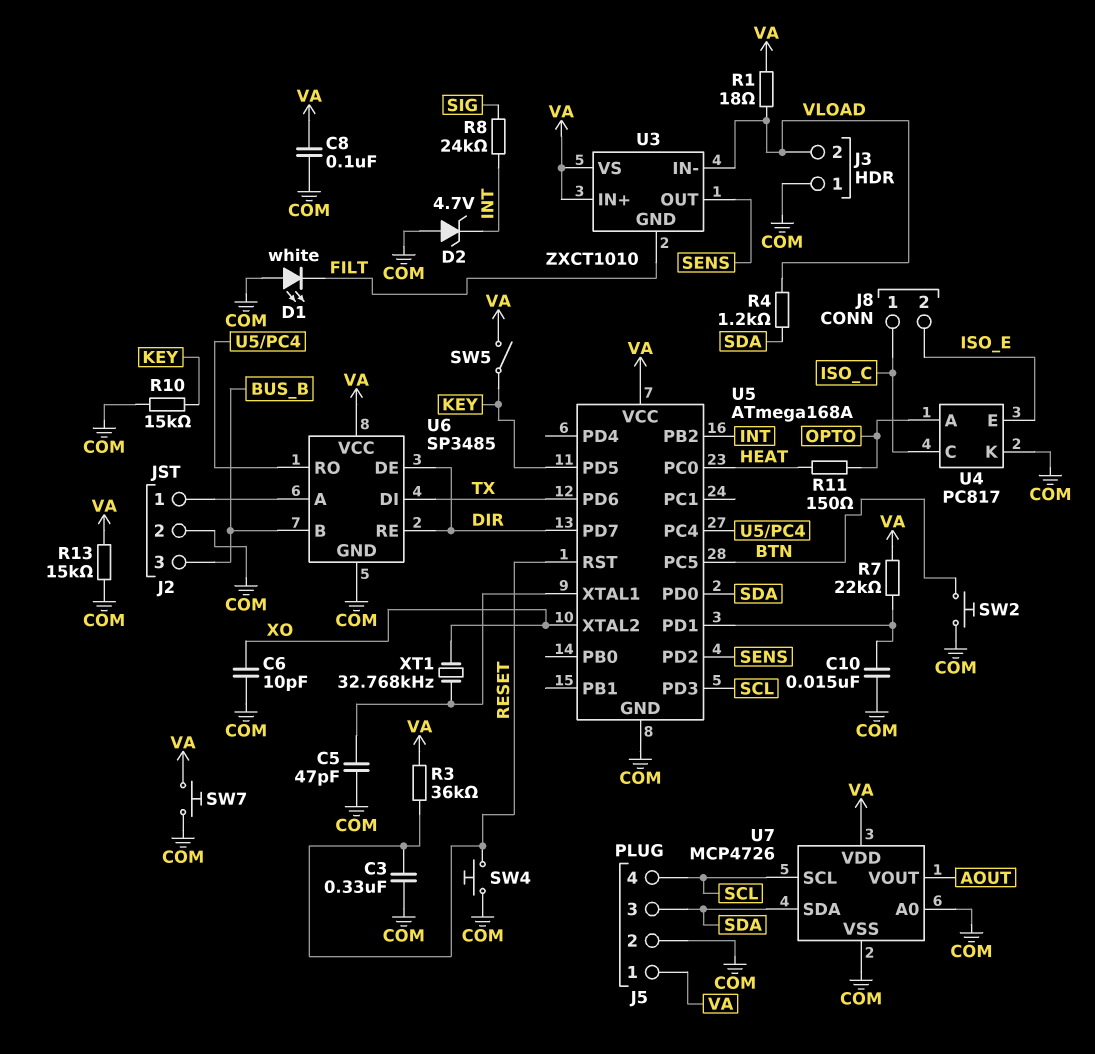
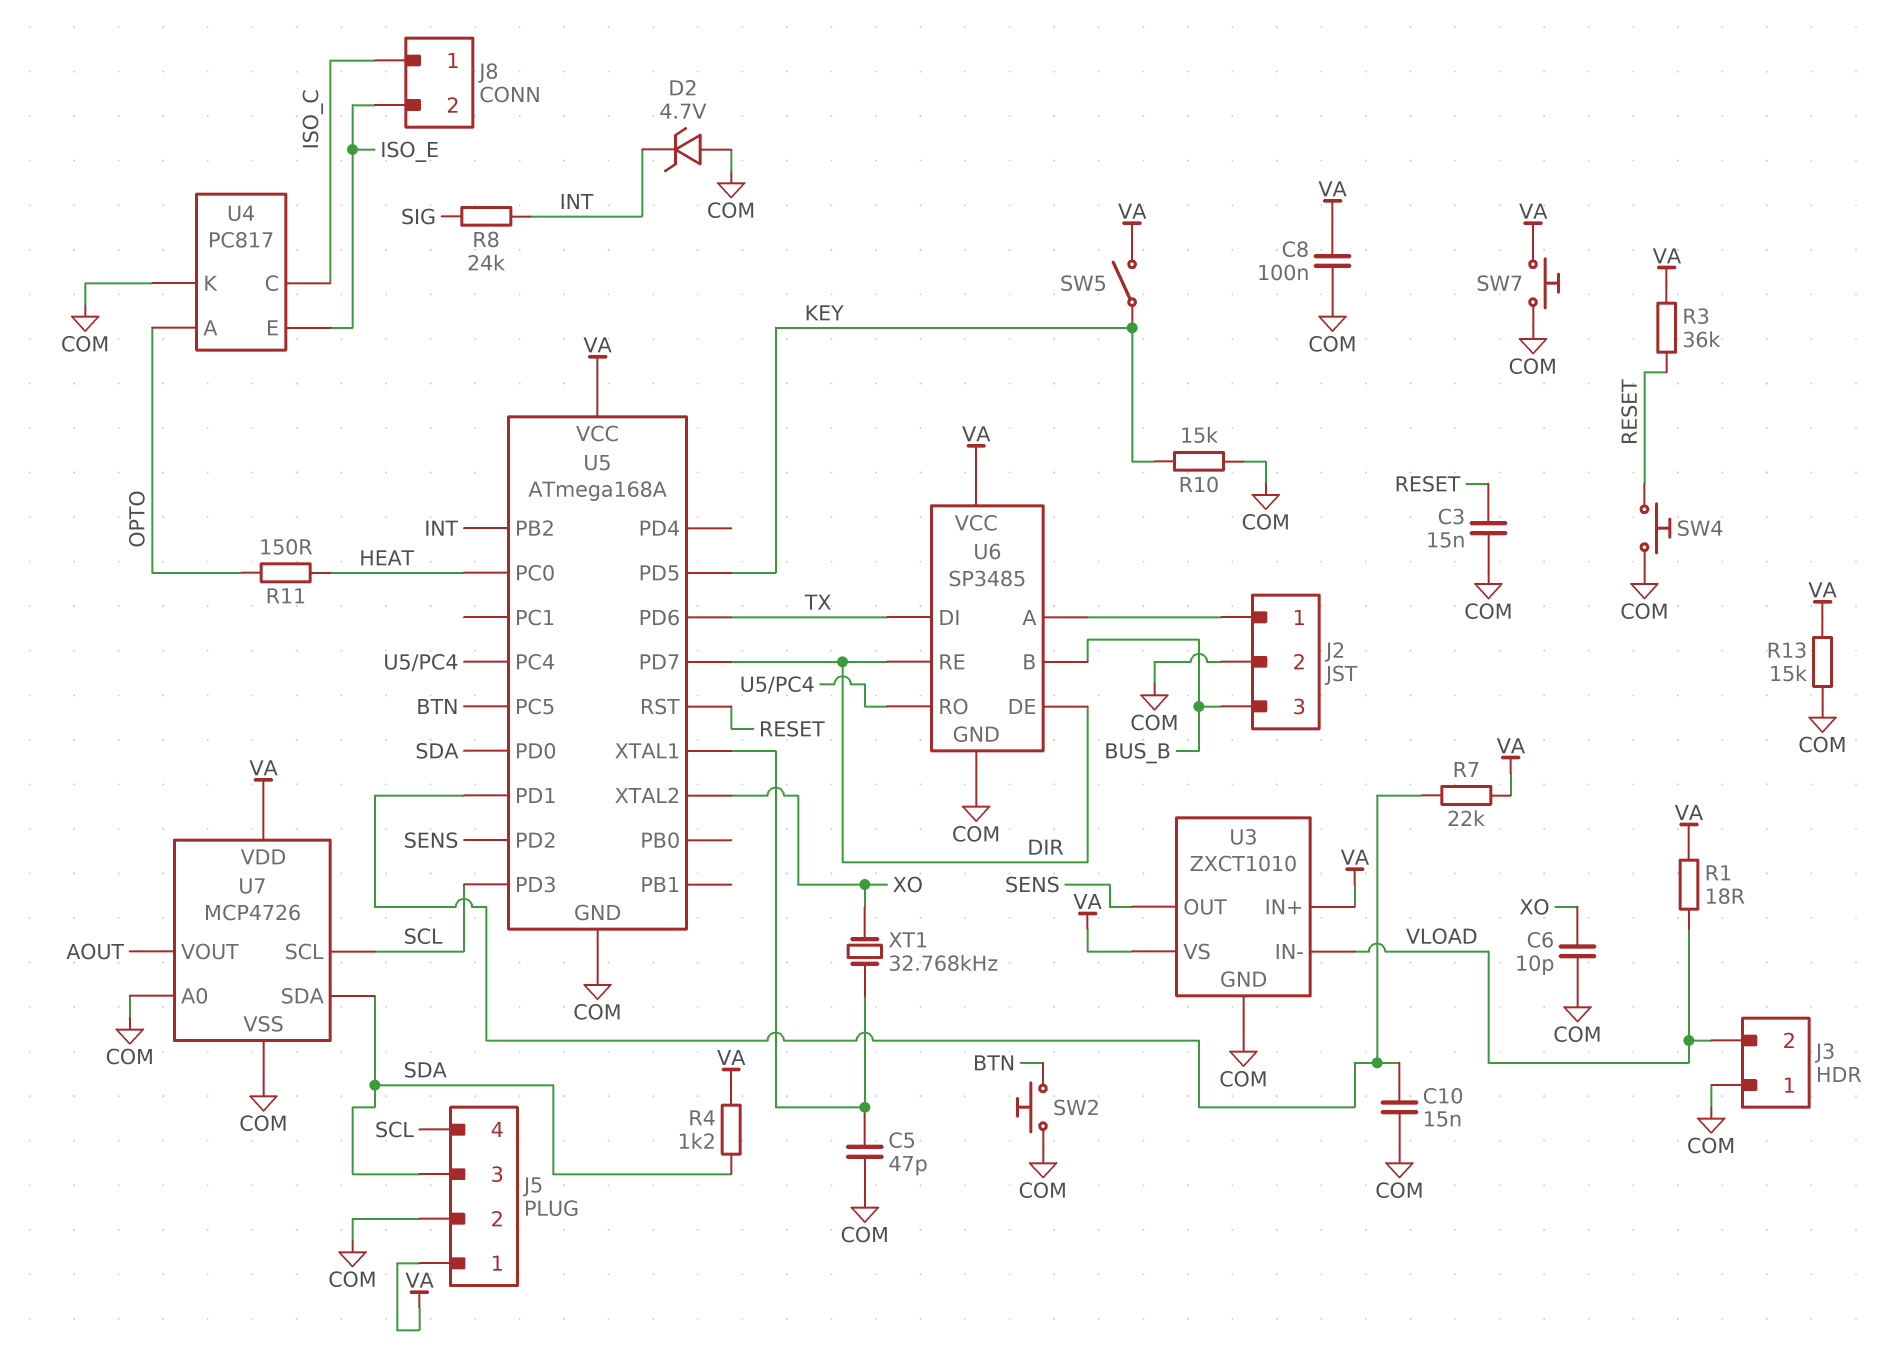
C3: 330nF (COM, RESET) -> 15nF (COM, RESET)
D1: LED white (A COM, K FILT) -> none
R4: 1.2k (SDA, VLOAD) -> 1.2k (SDA, VA)
U3 pin GND: FILT -> COM

